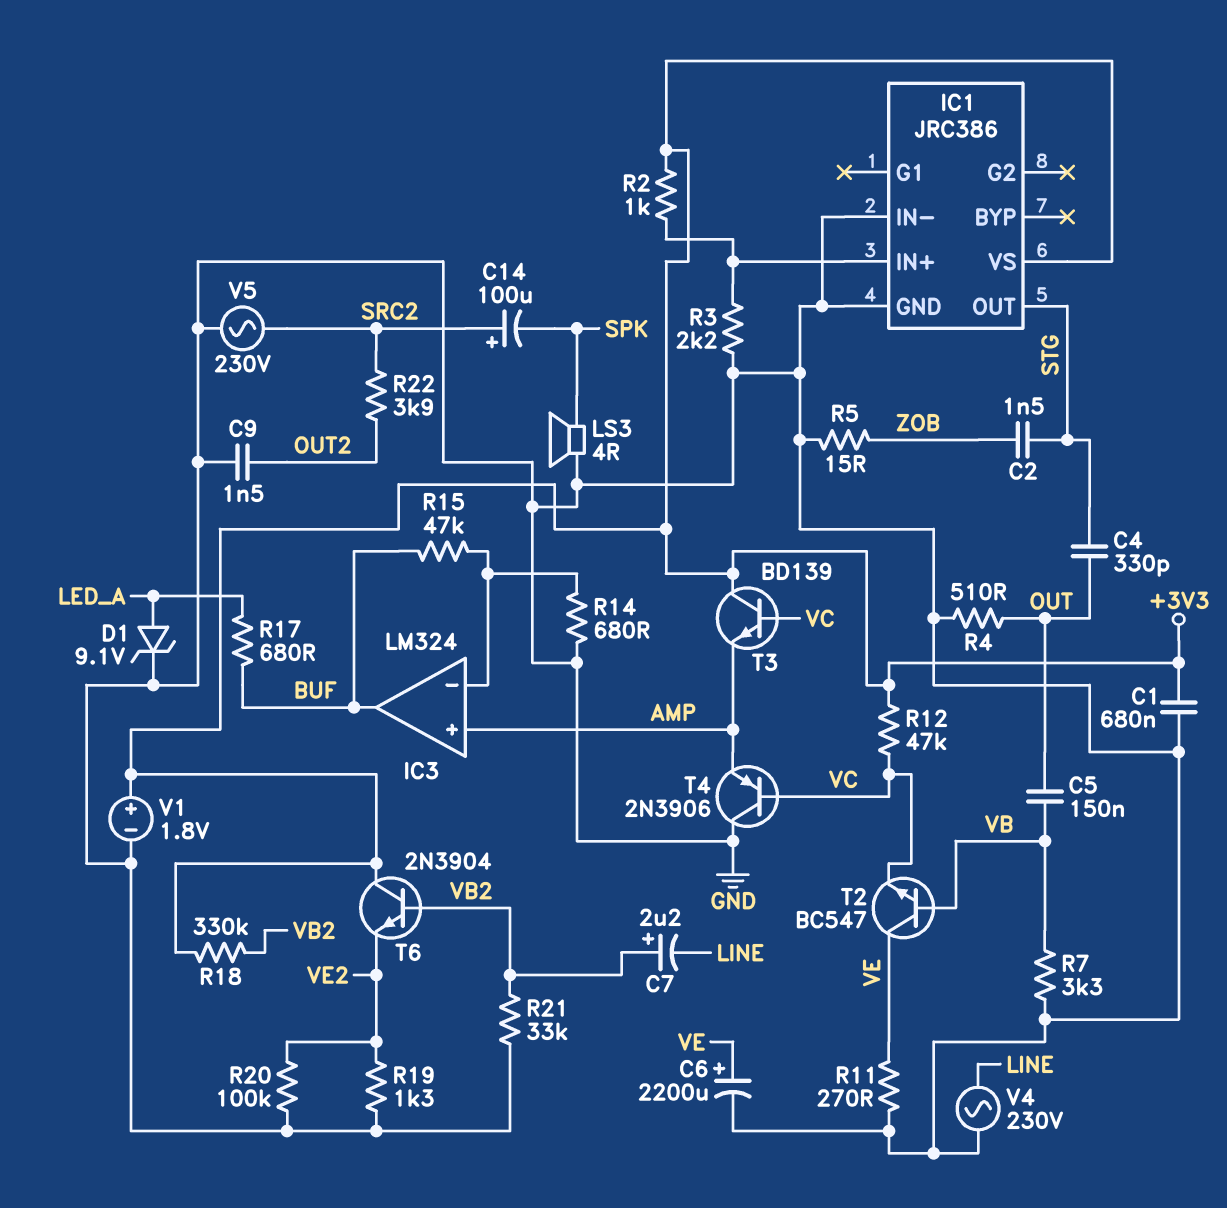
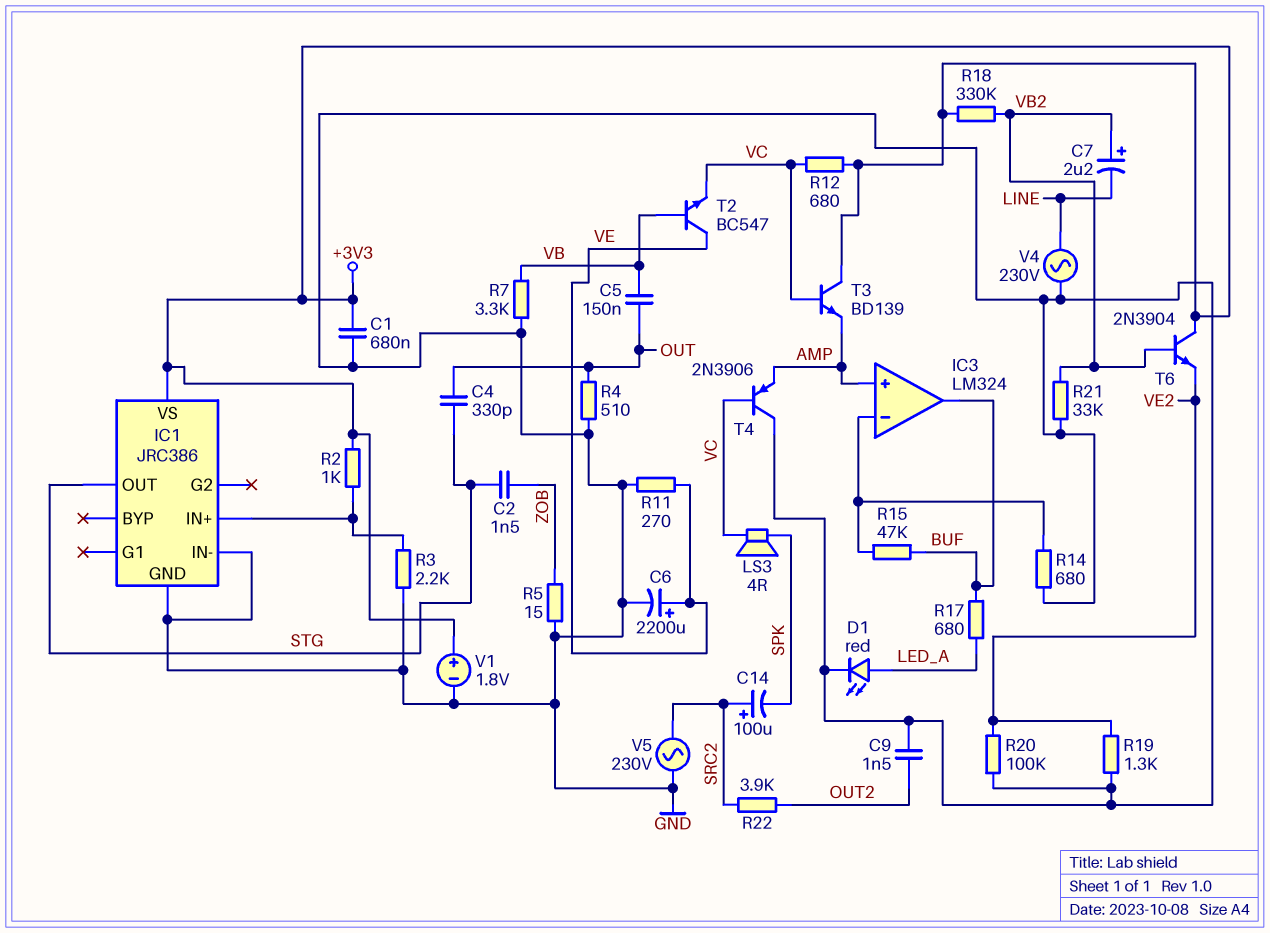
D1: zener 9.1V (A LED_A, K GND) -> LED red (A LED_A, K GND)
LS3: speaker 4R (GND, SPK) -> speaker 4R (SPK, VC)
R12: 47k (+3V3, VC) -> 680 (+3V3, VC)

